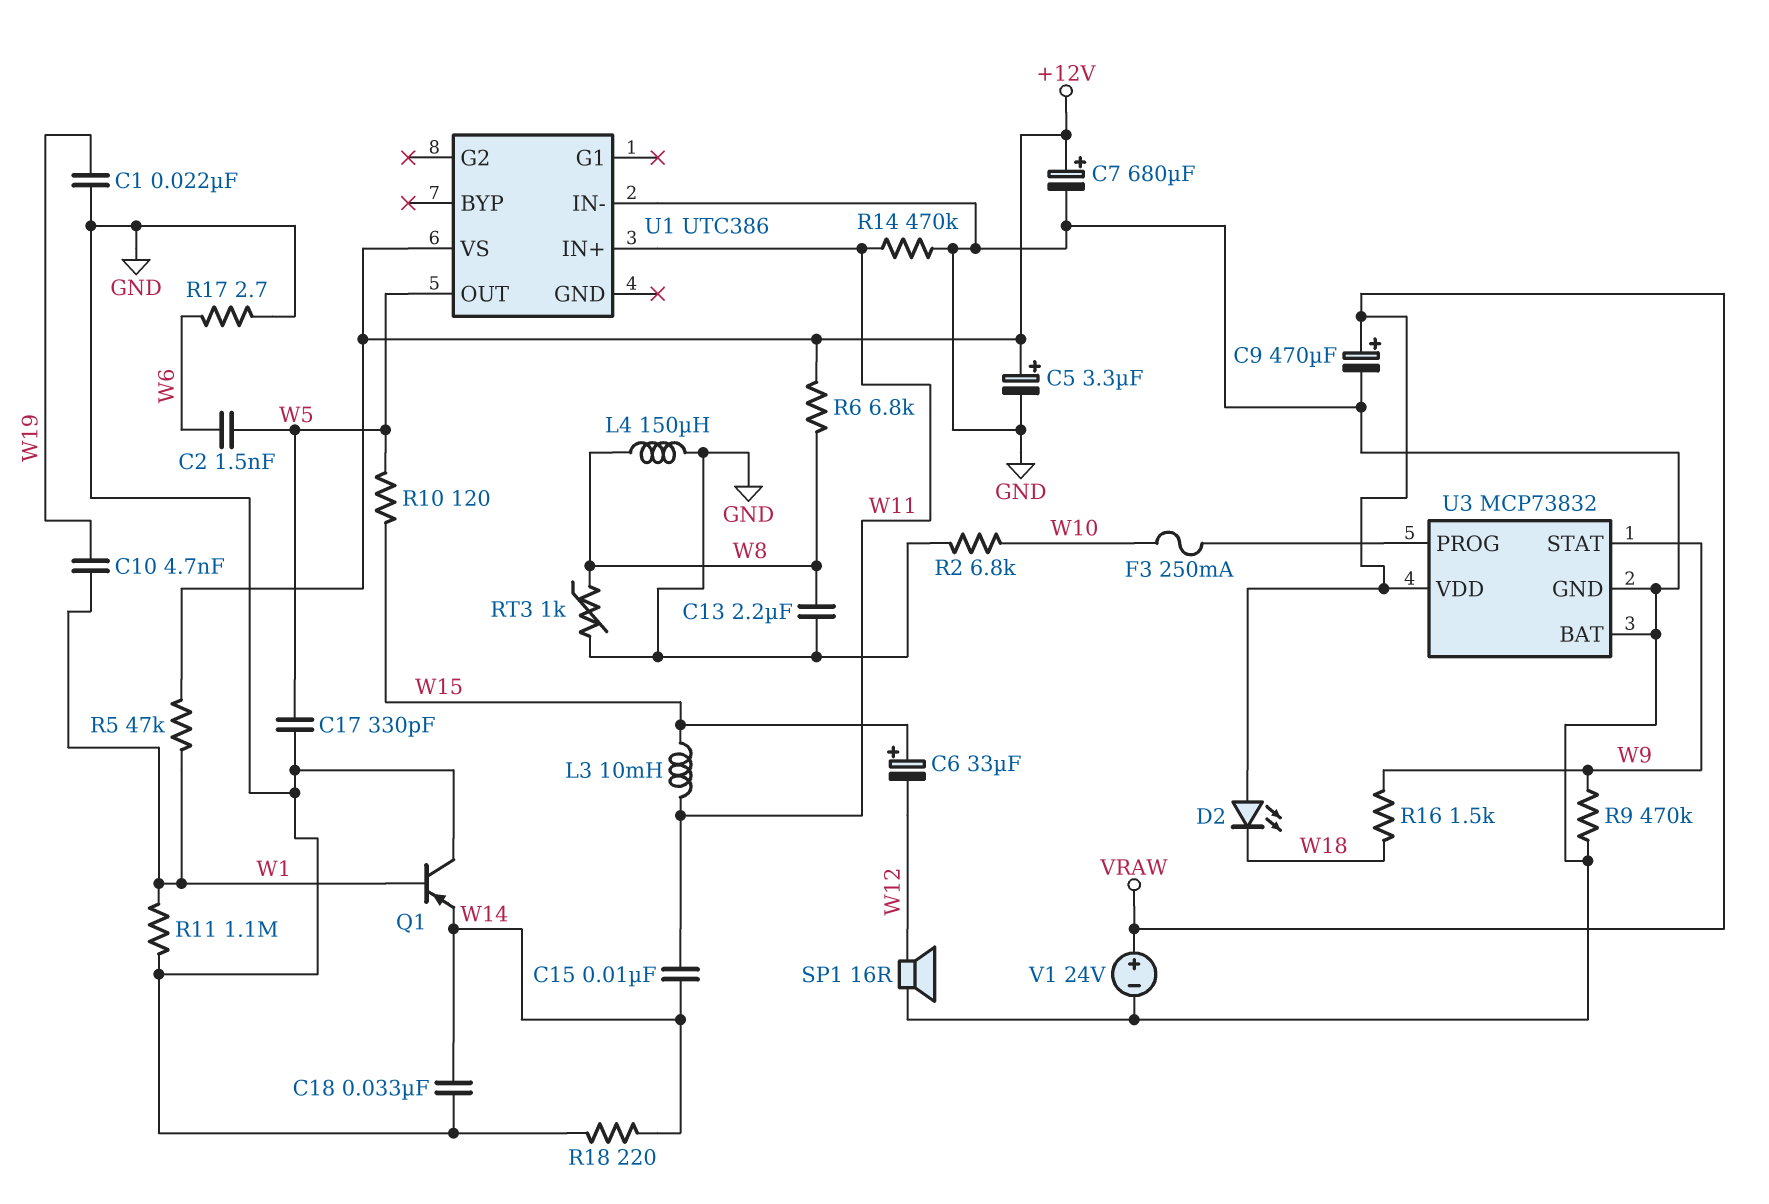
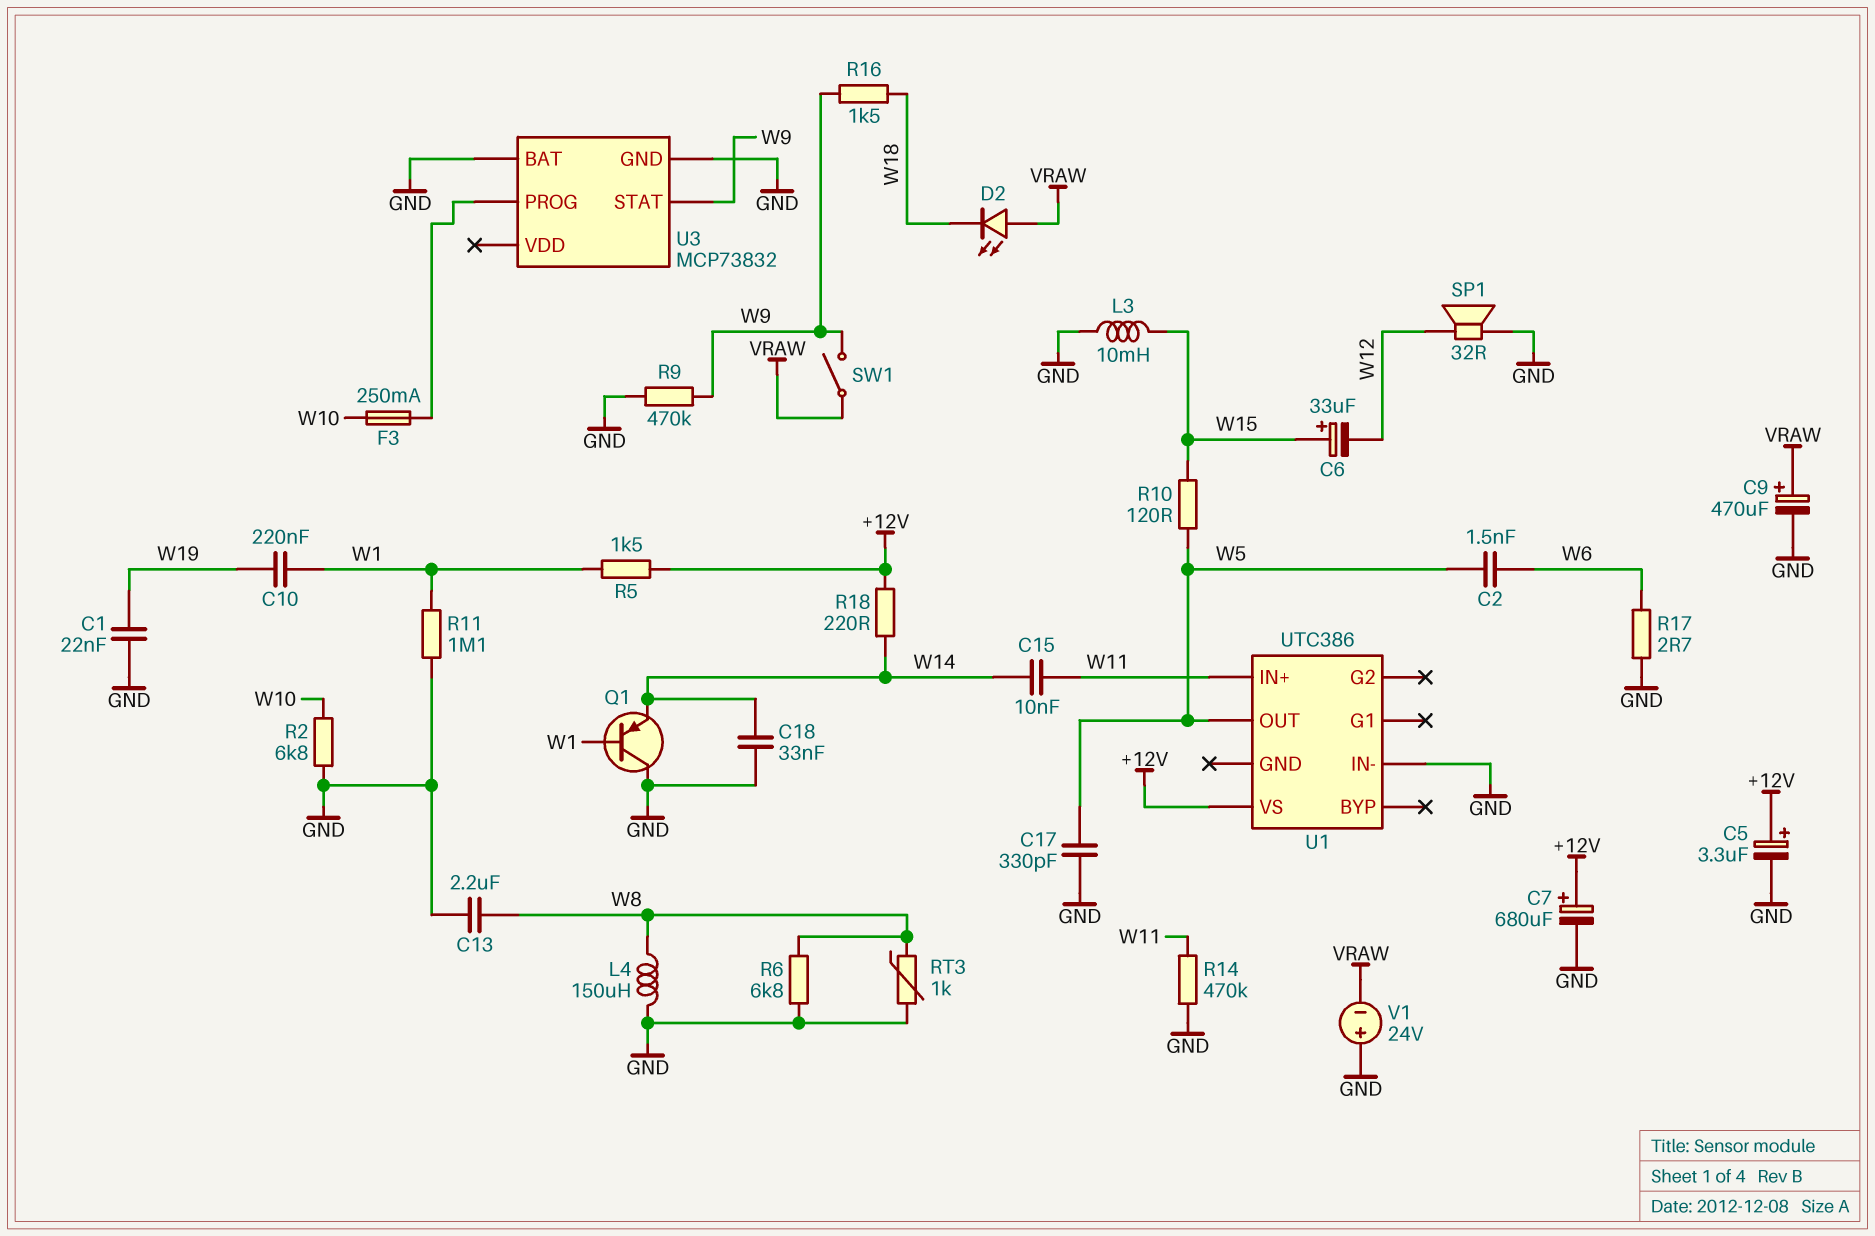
C10: 4.7nF (W1, W19) -> 220nF (W1, W19)
L3: 10mH (W11, W15) -> 10mH (GND, W15)
R5: 47k (+12V, W1) -> 1.5k (+12V, W1)
R6: 6.8k (+12V, W8) -> 6.8k (GND, W8)
R18: 220 (GND, W14) -> 220 (+12V, W14)
SP1: speaker 16R (GND, W12) -> speaker 32R (GND, W12)
SW1: none -> switch (VRAW, W9)
U3 pin VDD: VRAW -> none
V1: 24V (plus VRAW, minus GND) -> 24V (plus GND, minus VRAW)

